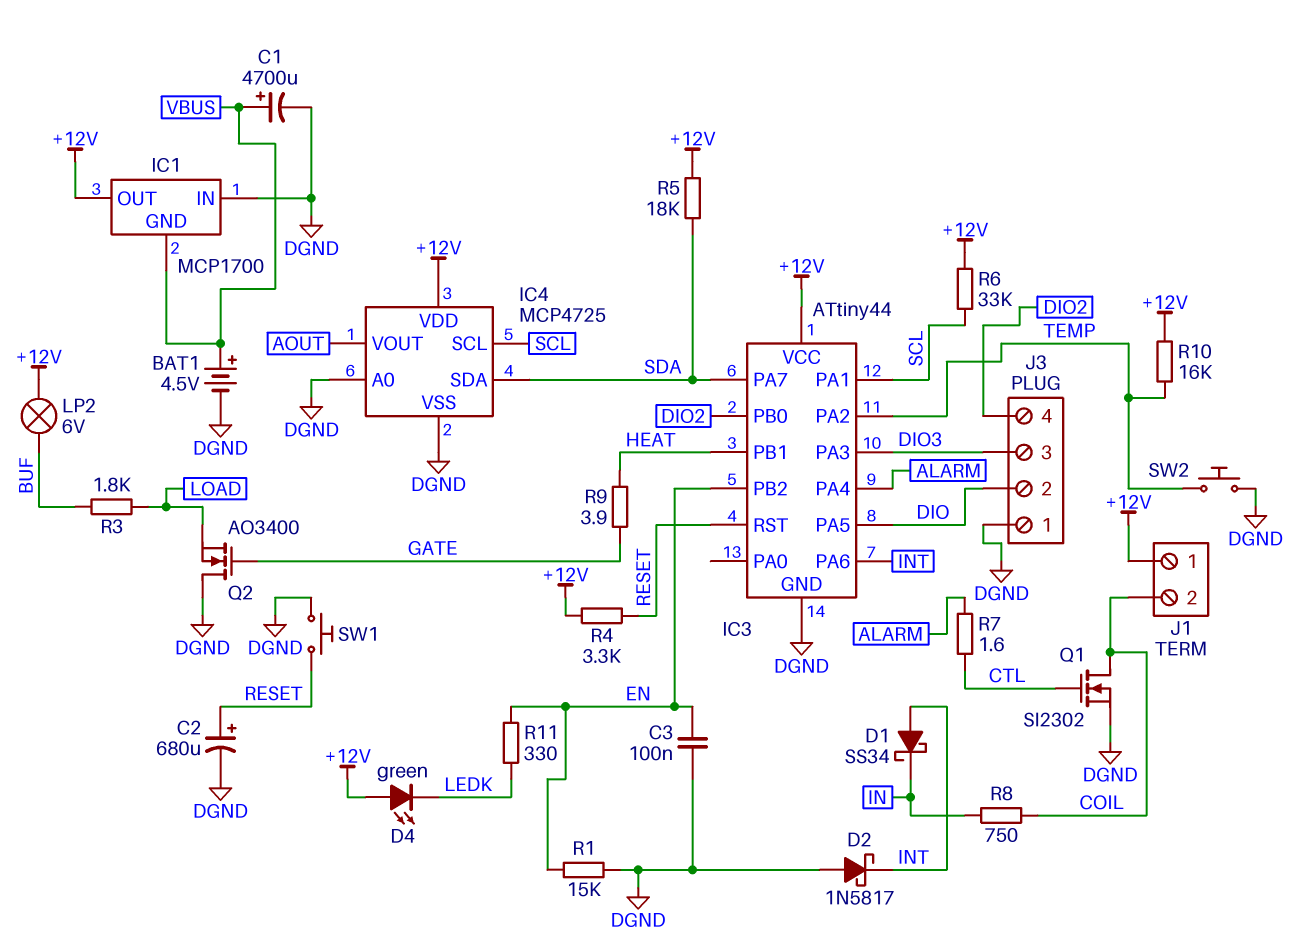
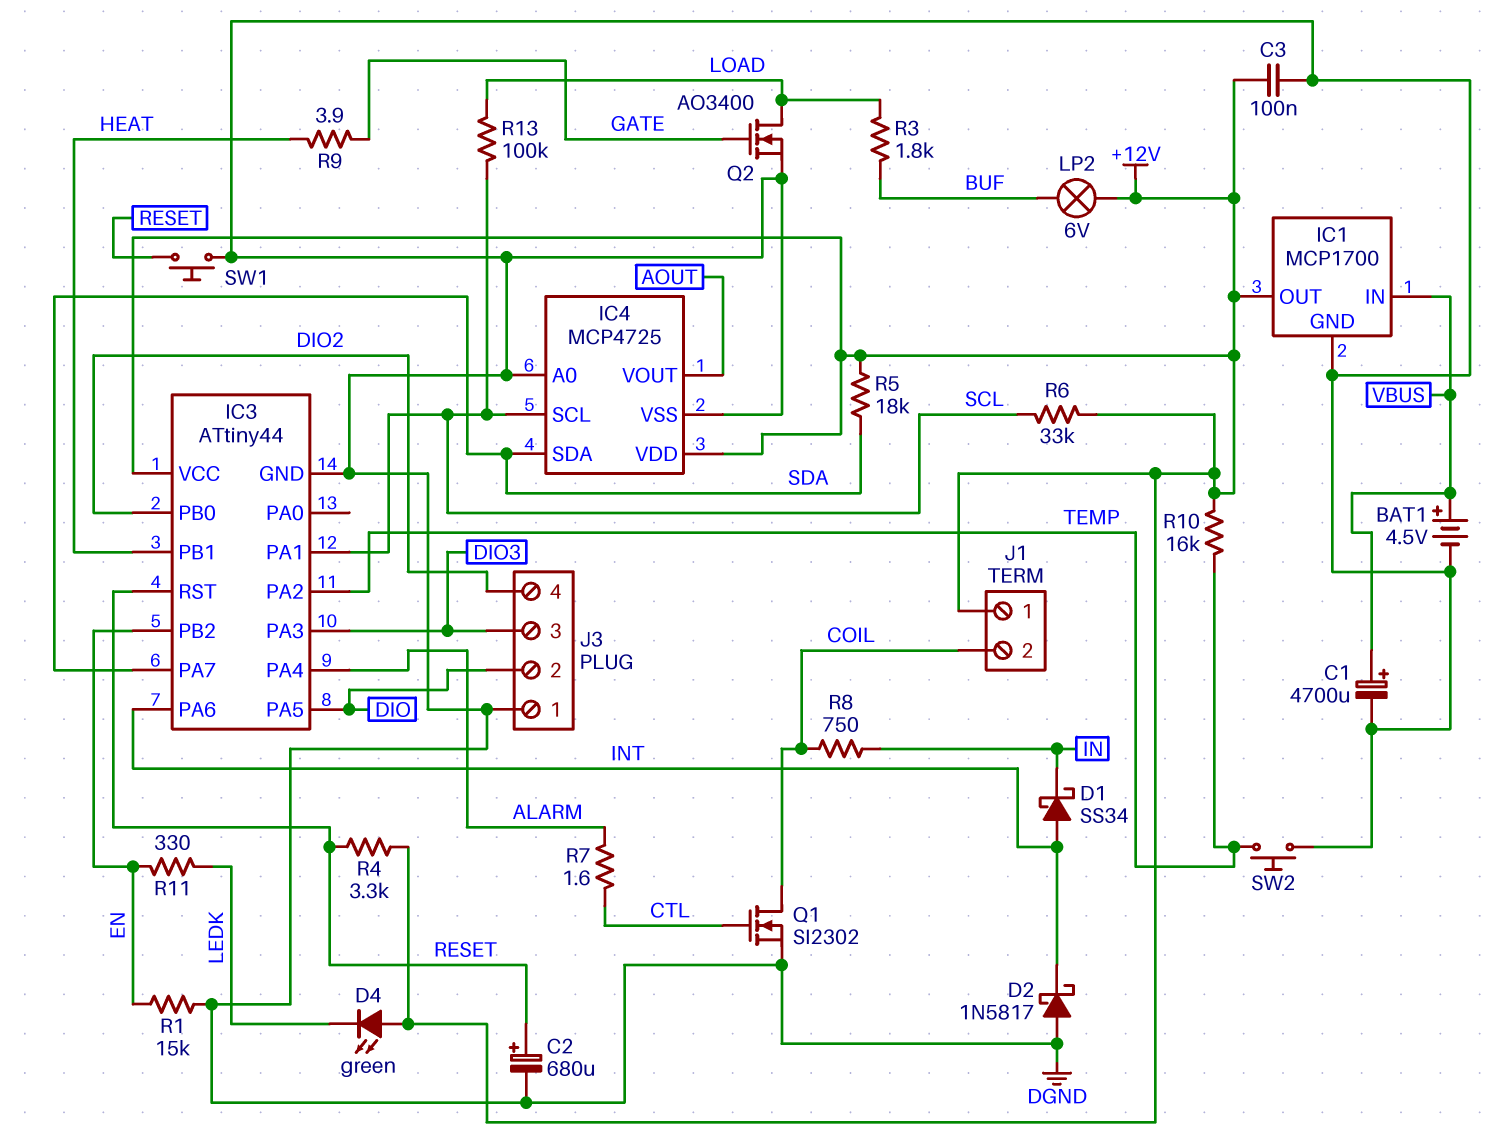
C3: 100nF (DGND, EN) -> 100nF (+12V, DGND)
IC1 pin GND: VBUS -> DGND
IC1 pin IN: DGND -> VBUS
Q2: NMOS AO3400 (G GATE, D DGND, S LOAD) -> NMOS AO3400 (G GATE, D LOAD, S DGND)
R13: none -> 100k (LOAD, SCL)

